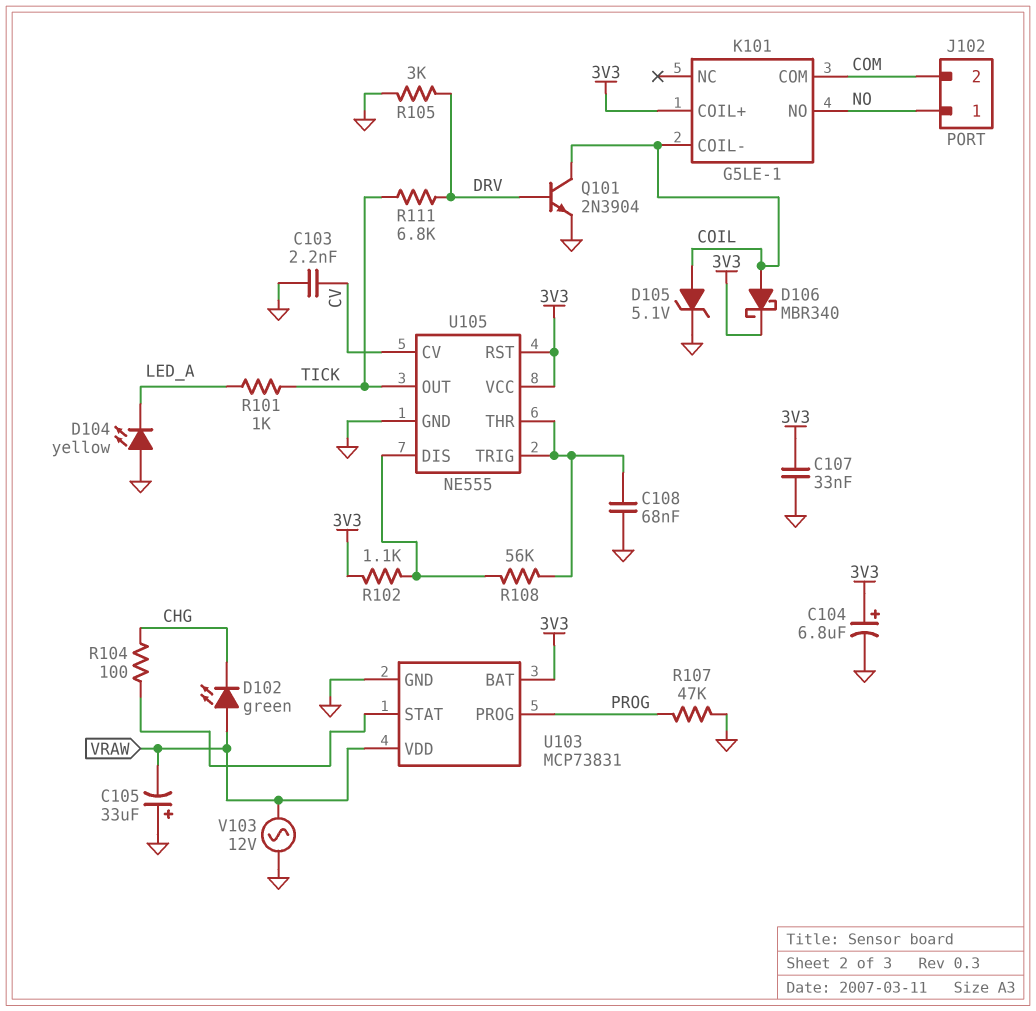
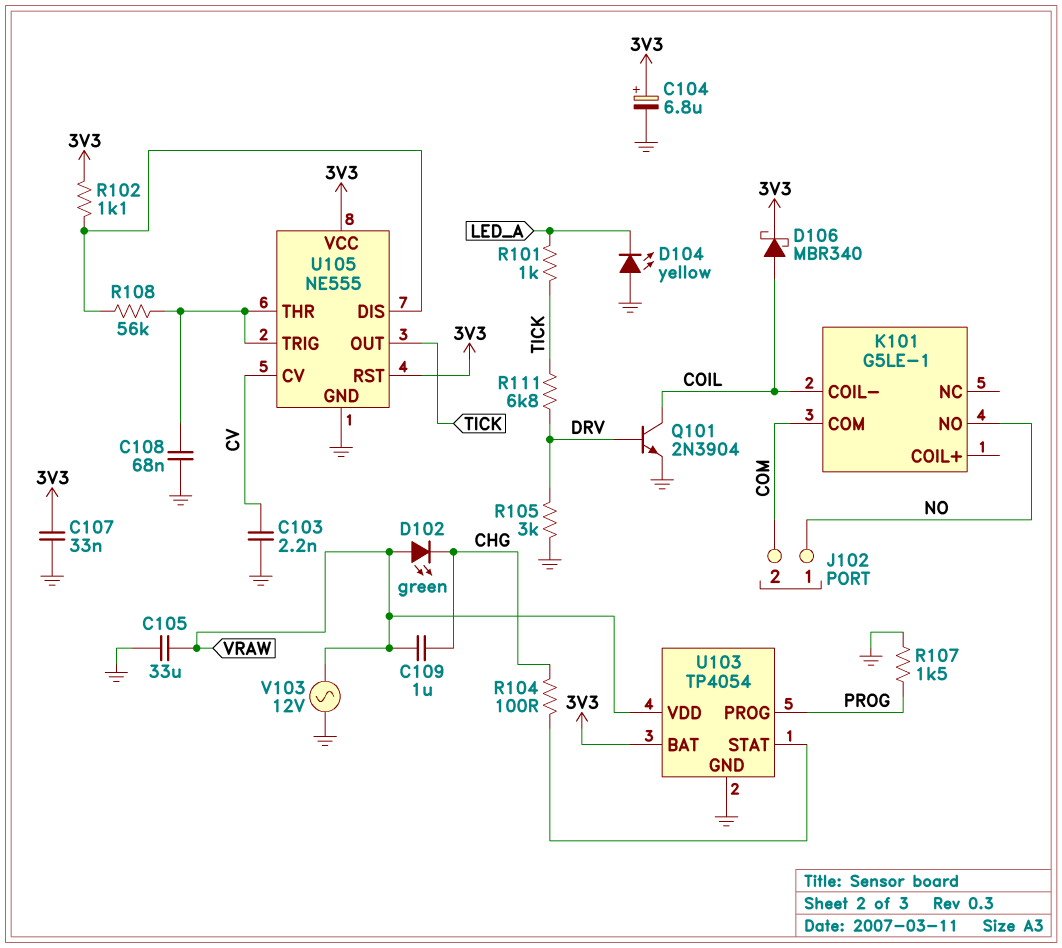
C105: 33uF (plus GND, minus VRAW) -> 33uF (GND, VRAW)
C109: none -> 1uF (CHG, VRAW)
D105: zener 5.1V (A COIL, K GND) -> none
K101 pin COIL+: 3V3 -> none
R107: 47k (GND, PROG) -> 1.5k (GND, PROG)
U103: MCP73831 -> TP4054

